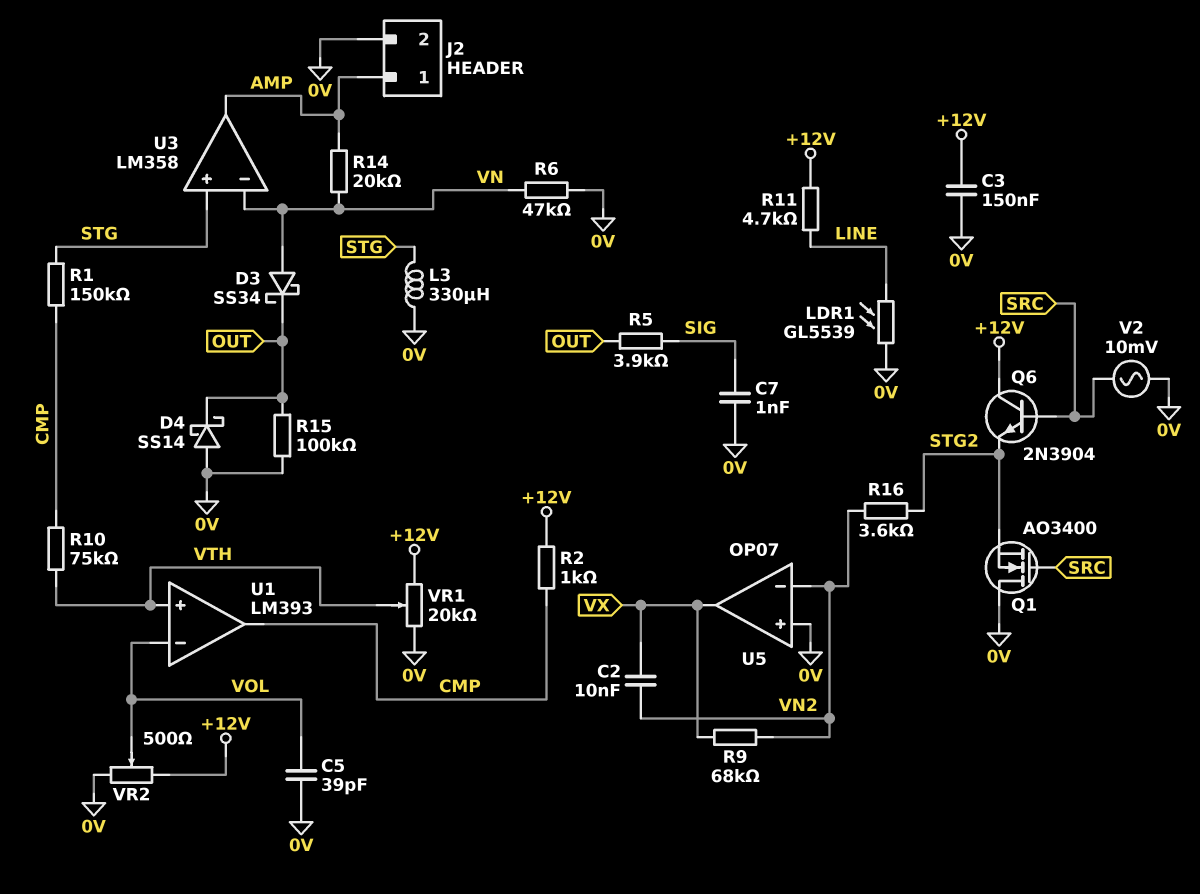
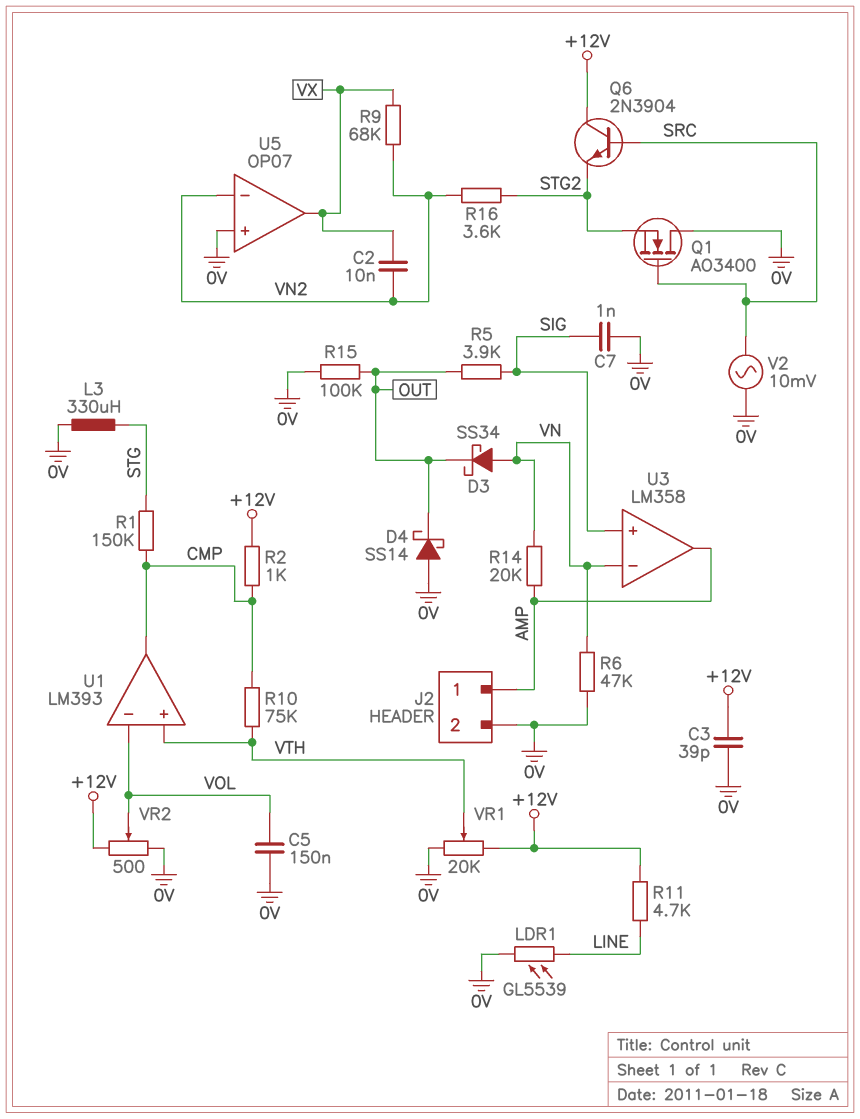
C3: 150nF (+12V, 0V) -> 39pF (+12V, 0V)
C5: 39pF (0V, VOL) -> 150nF (0V, VOL)
U3 pin in+: STG -> SIG

